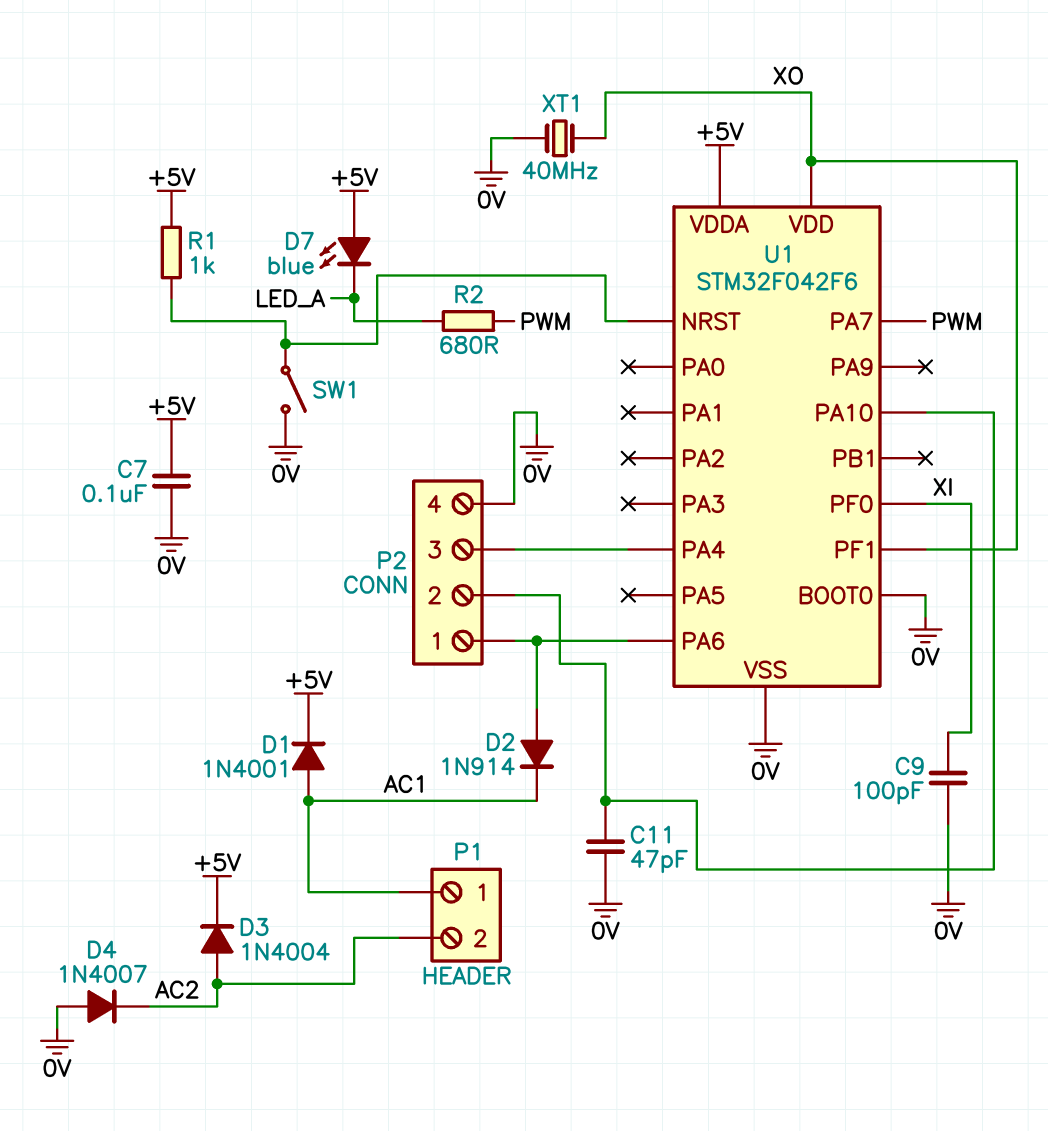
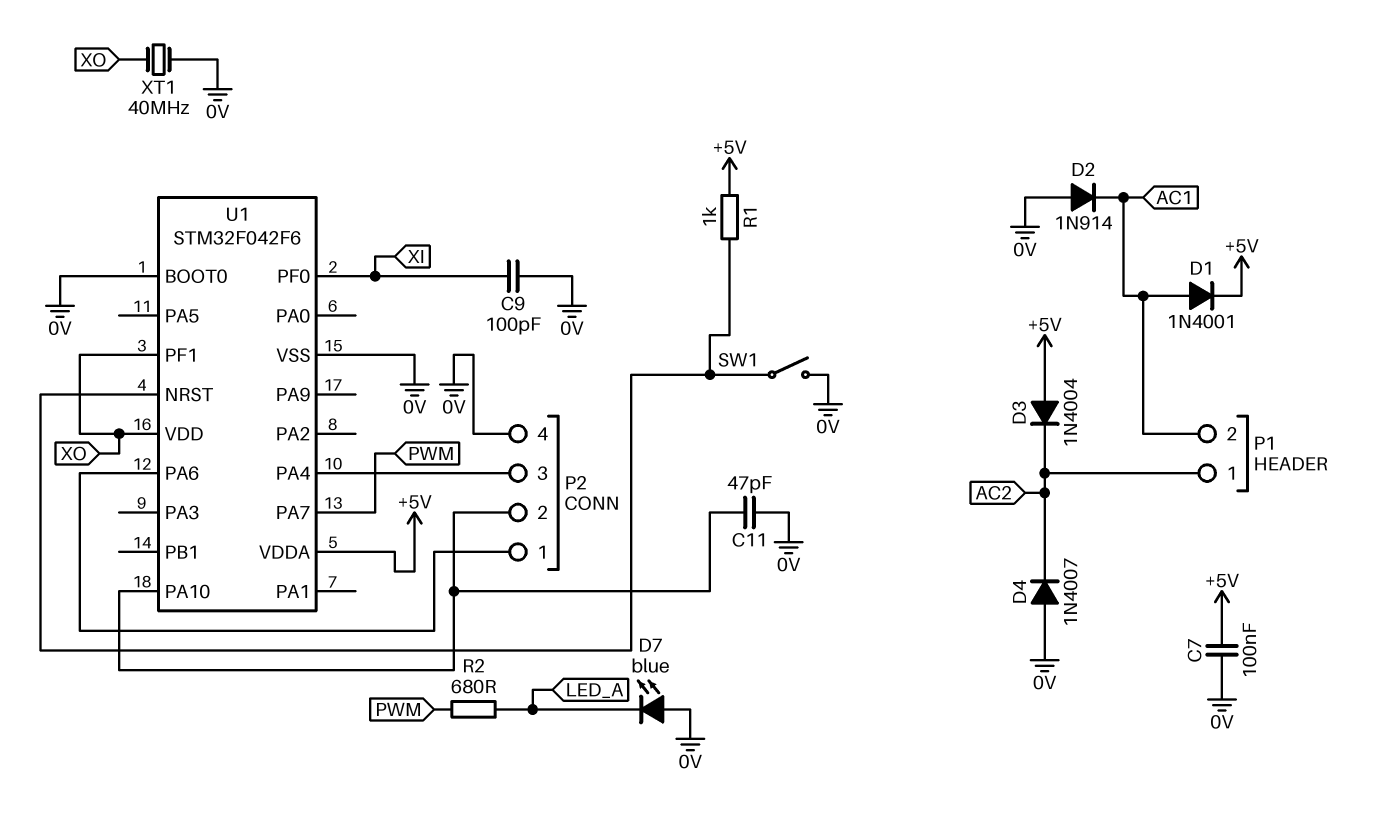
D2: diode 1N914 (A P2/1, K AC1) -> diode 1N914 (A 0V, K AC1)
D3: diode 1N4004 (A AC2, K +5V) -> diode 1N4004 (A +5V, K AC2)
D7: LED blue (A +5V, K LED_A) -> LED blue (A 0V, K LED_A)
P1 pin 1: AC1 -> AC2
P1 pin 2: AC2 -> AC1

